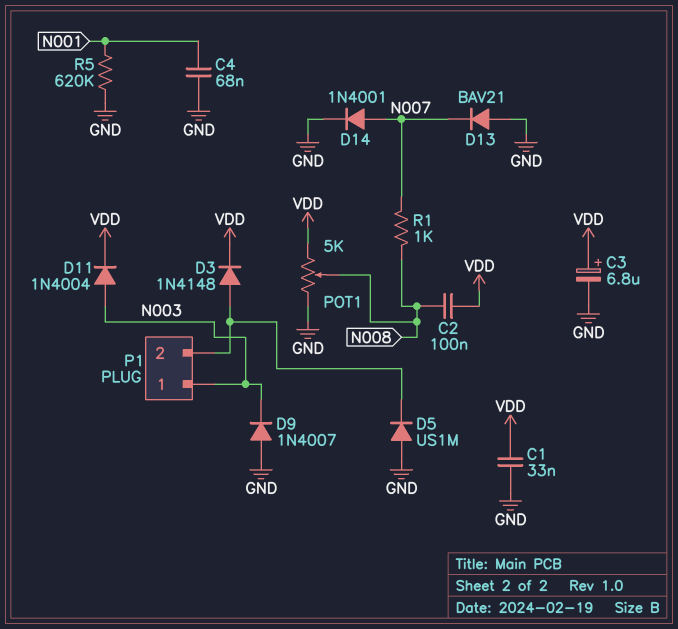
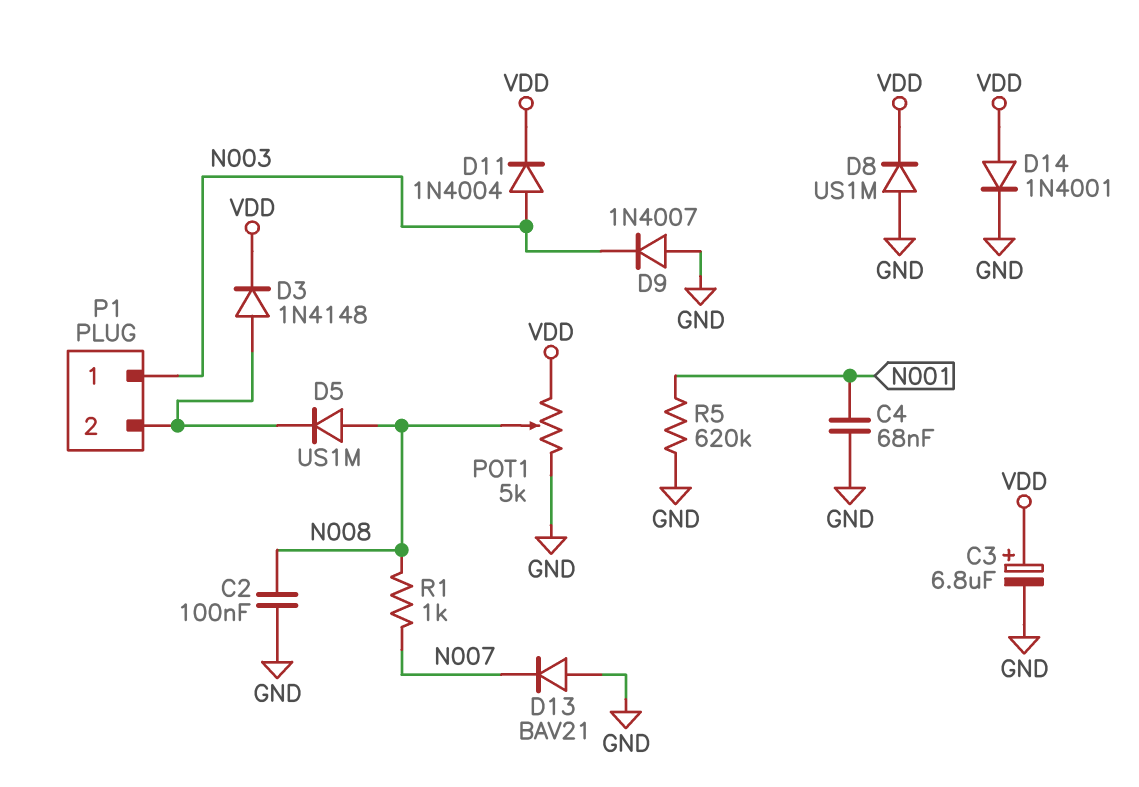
C1: 33nF (GND, VDD) -> none
C2: 100nF (N008, VDD) -> 100nF (GND, N008)
D5: diode US1M (A GND, K P1/2) -> diode US1M (A N008, K P1/2)
D8: none -> diode US1M (A GND, K VDD)
D14: diode 1N4001 (A N007, K GND) -> diode 1N4001 (A VDD, K GND)

